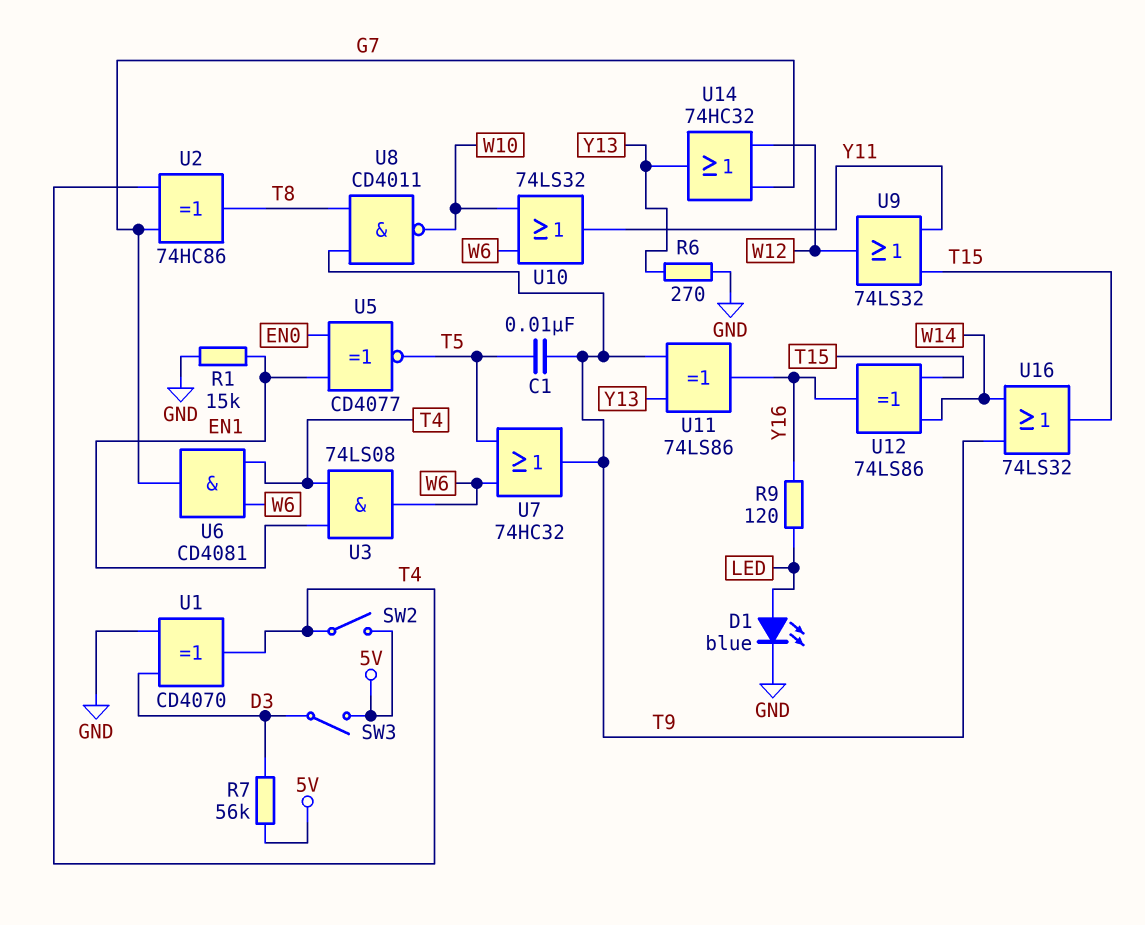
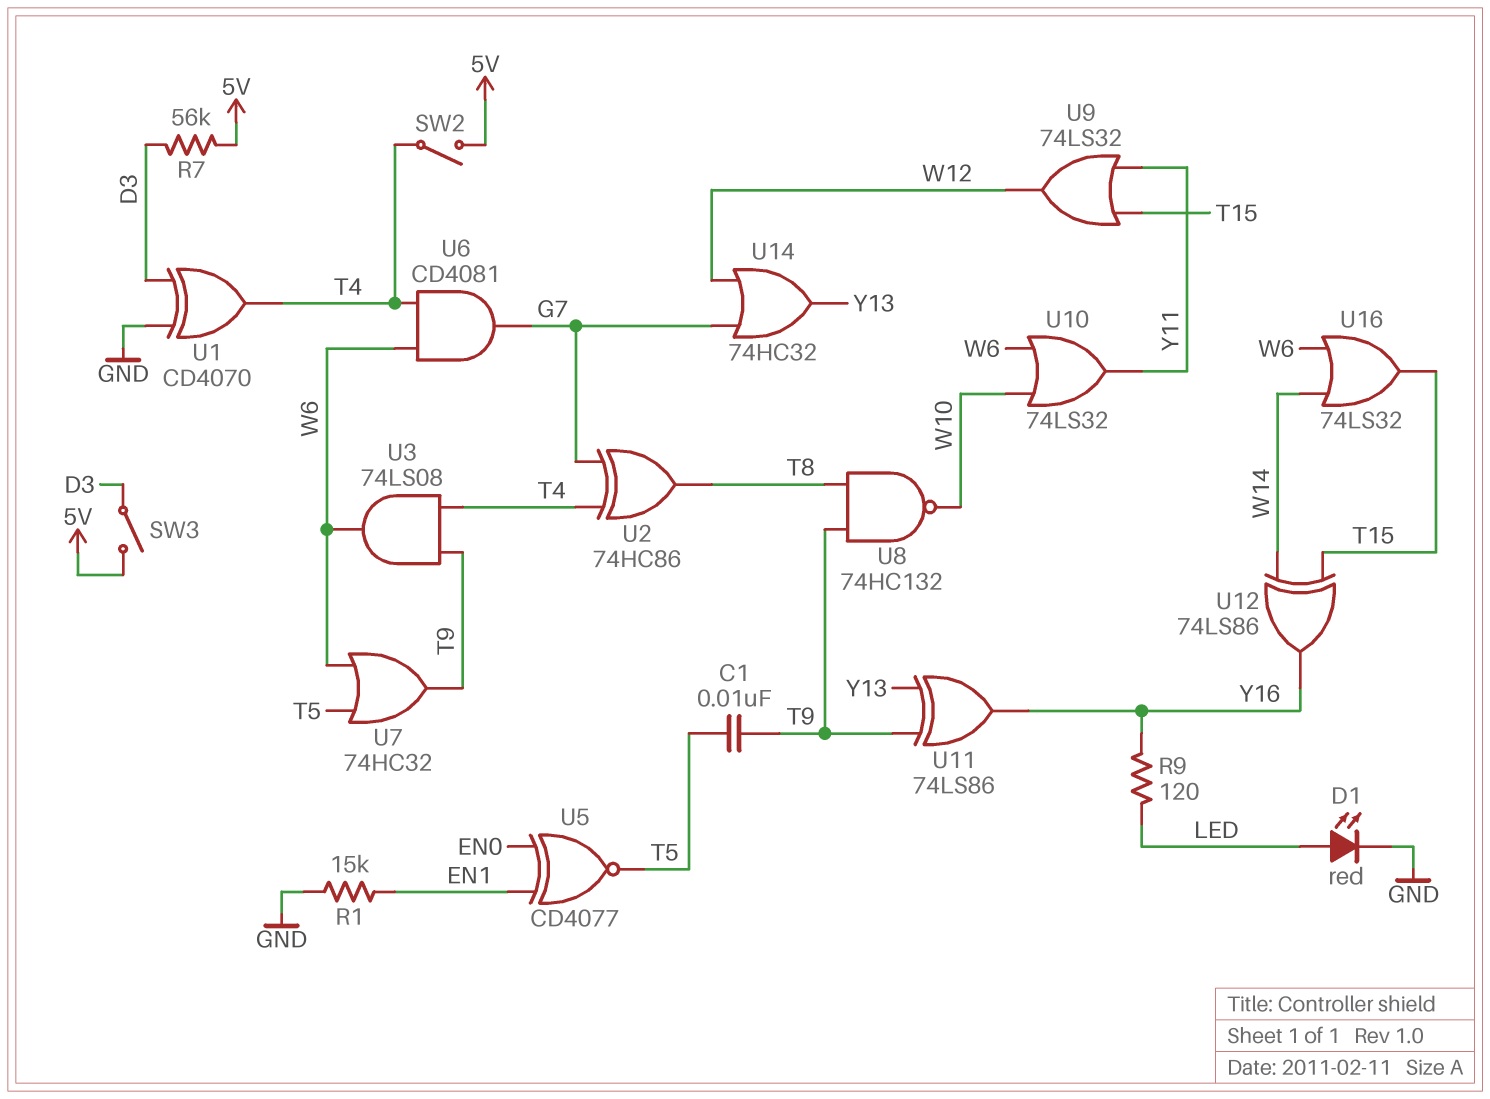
D1: LED blue (A LED, K GND) -> LED red (A LED, K GND)
R6: 270 (GND, Y13) -> none
U3: AND 74LS08 (in EN1, in T4, out W6) -> AND 74LS08 (in T4, in T9, out W6)
U8: NAND CD4011 (in T8, in T9, out W10) -> NAND 74HC132 (in T8, in T9, out W10)
U16: OR 74LS32 (in T9, in W14, out T15) -> OR 74LS32 (in W6, in W14, out T15)

